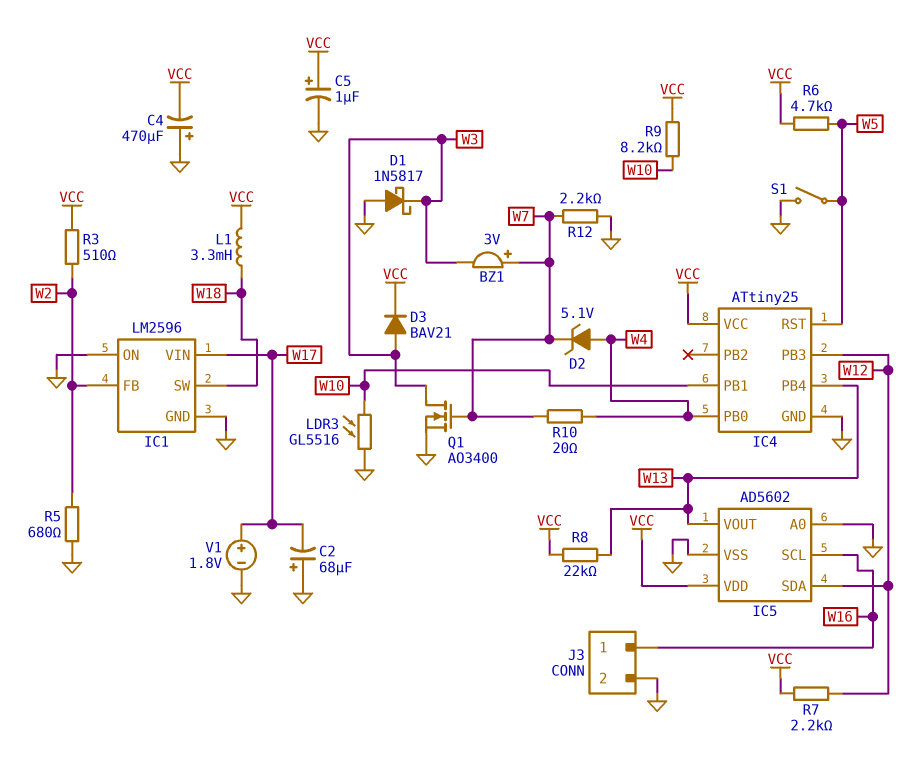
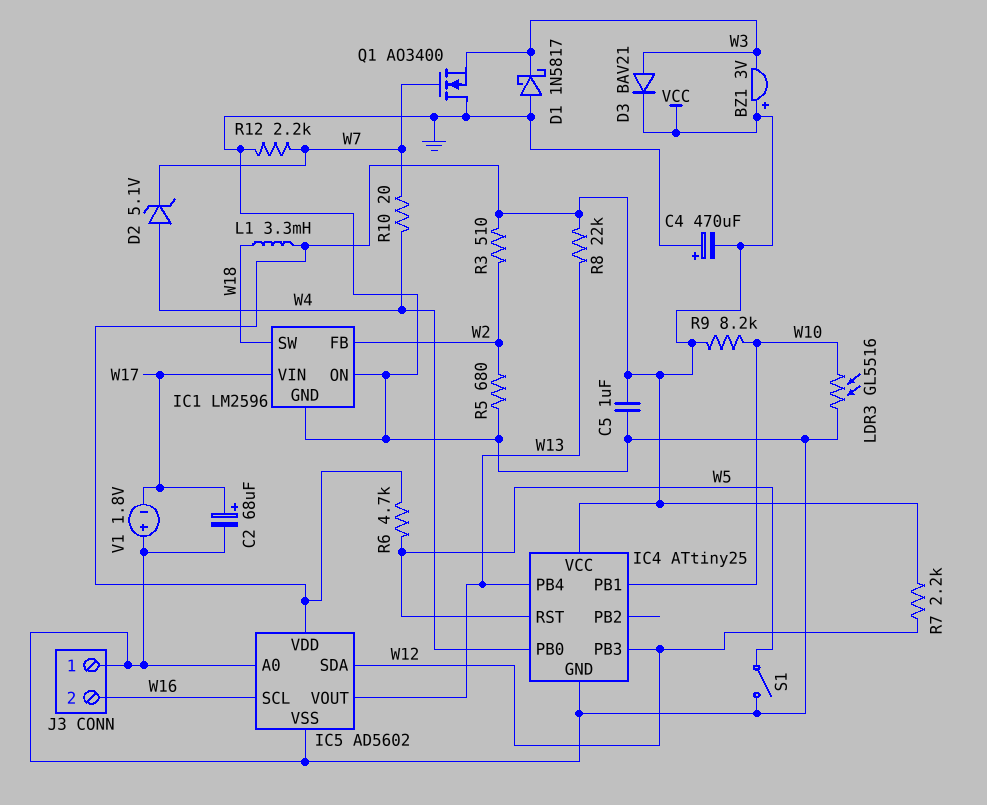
BZ1: buzzer 3V (plus W7, minus W3) -> buzzer 3V (plus VCC, minus W3)
C2: 68uF (plus GND, minus W17) -> 68uF (plus W17, minus GND)
C5: 1uF (plus VCC, minus GND) -> 1uF (GND, VCC)
J3 pin 1: W16 -> GND
J3 pin 2: GND -> W16
Q1: NMOS AO3400 (G W7, D W3, S GND) -> NMOS AO3400 (G W7, D GND, S W3)
V1: 1.8V (plus W17, minus GND) -> 1.8V (plus GND, minus W17)

